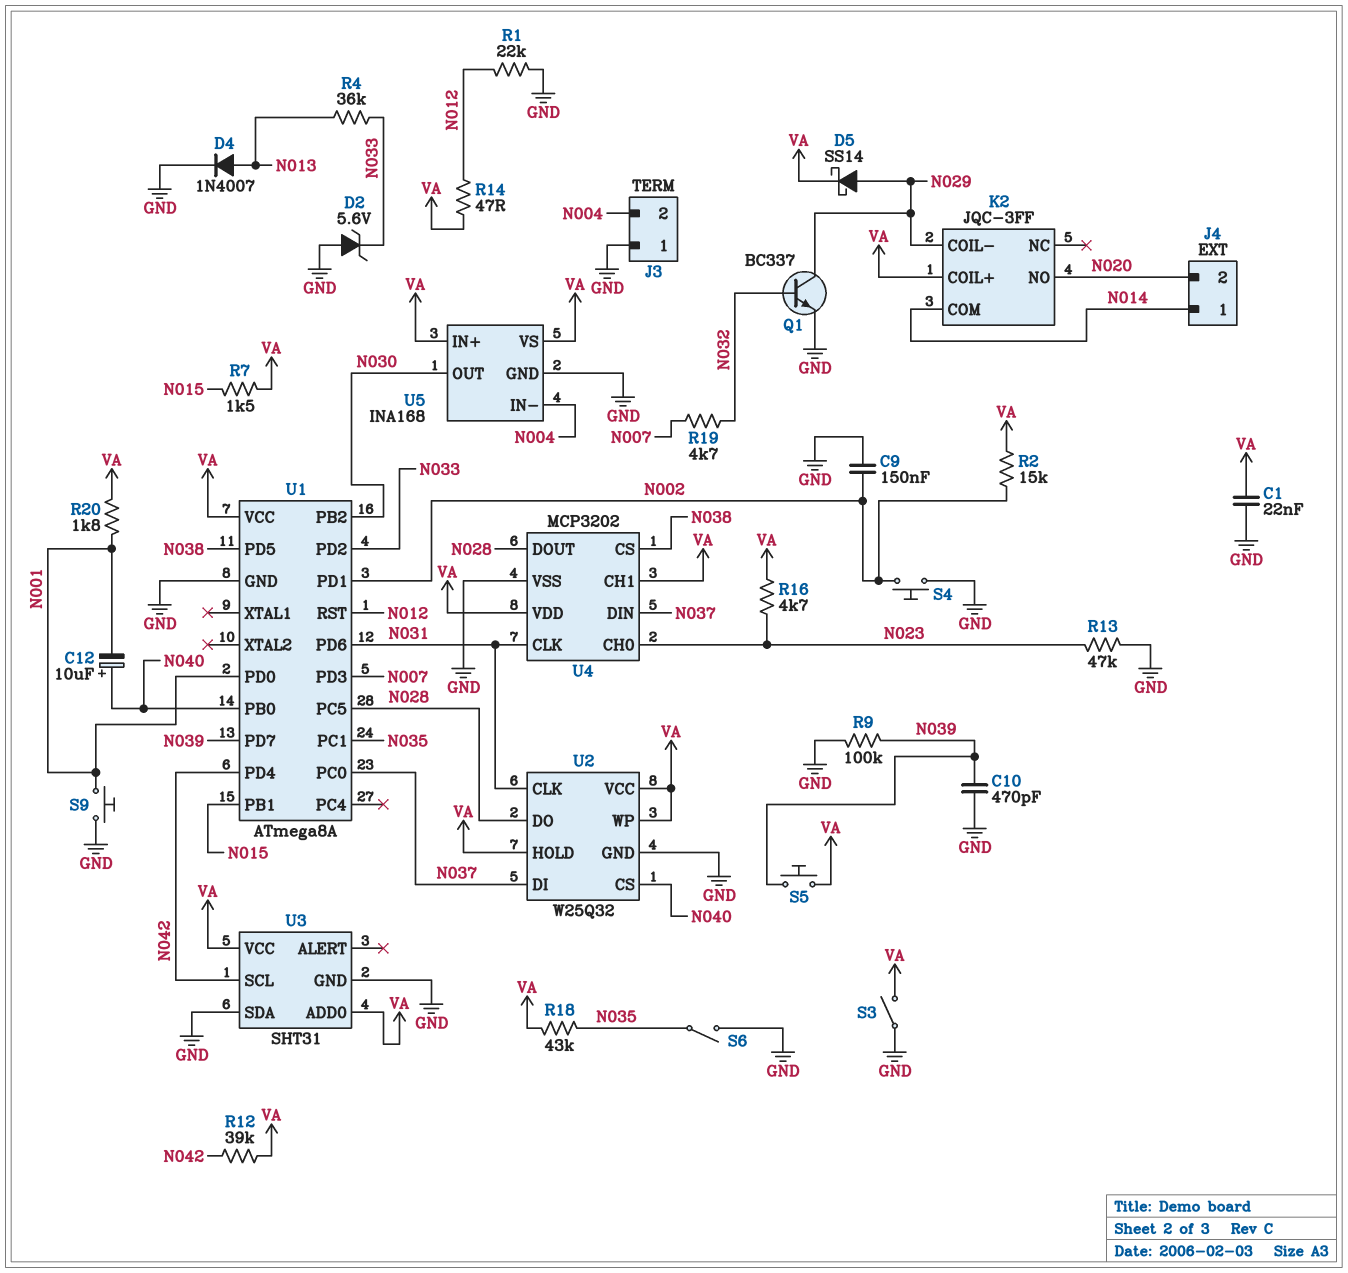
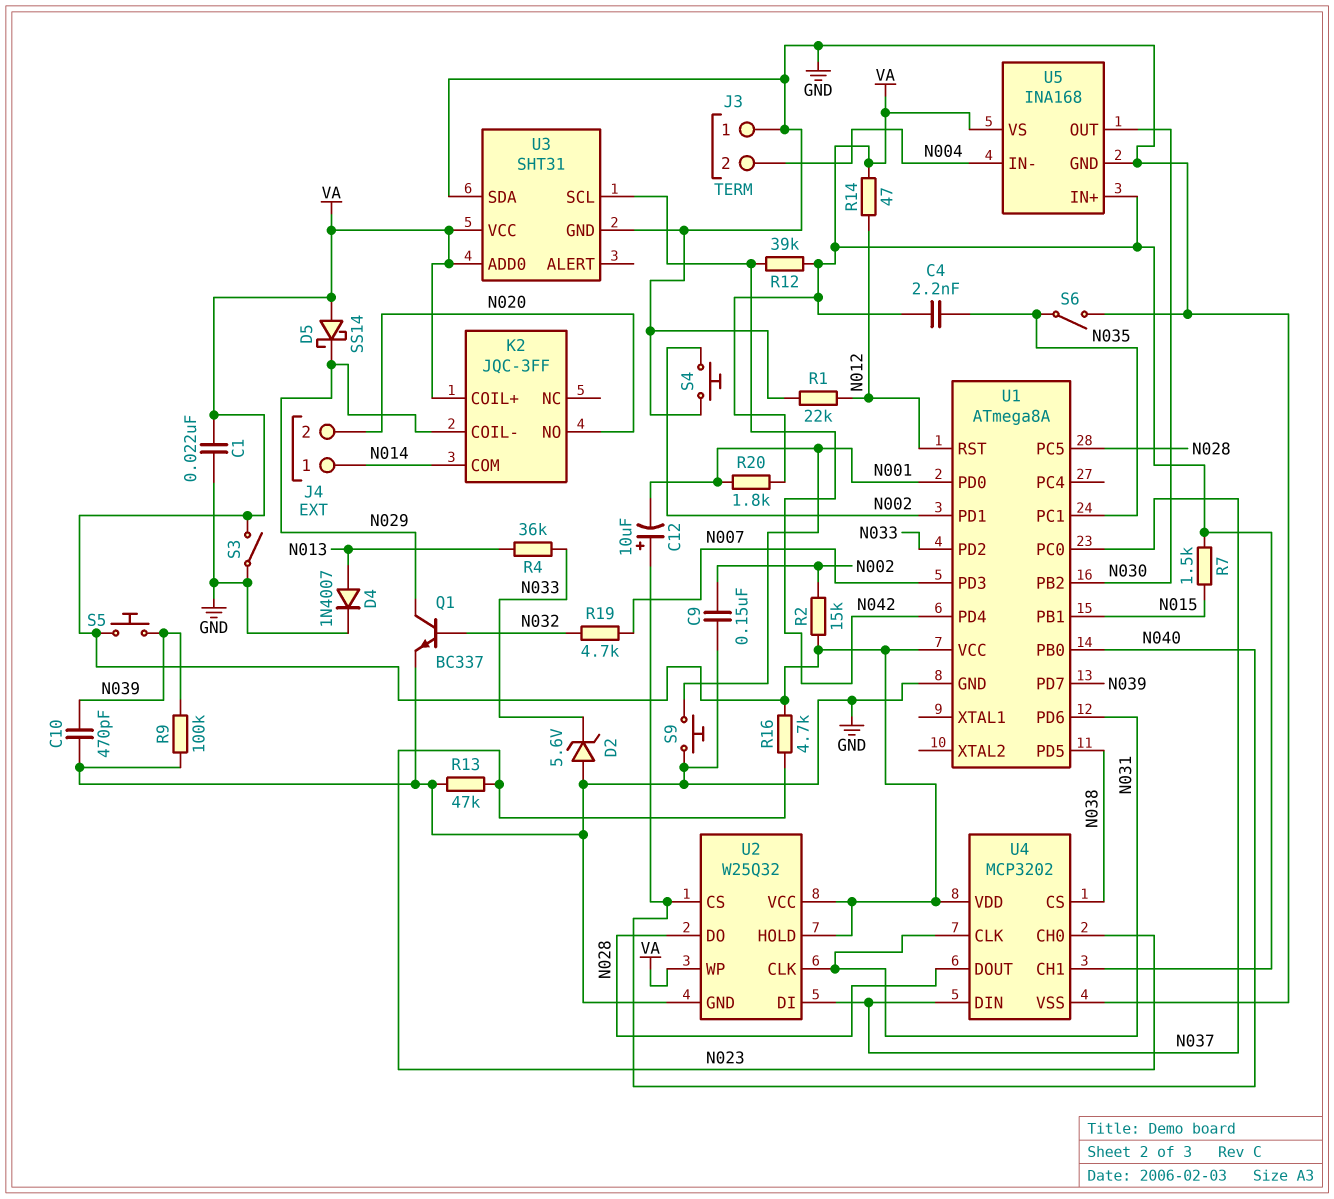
C4: none -> 2.2nF (N035, VA)
D5: schottky SS14 (A N029, K VA) -> schottky SS14 (A VA, K N029)
R18: 43k (N035, VA) -> none

